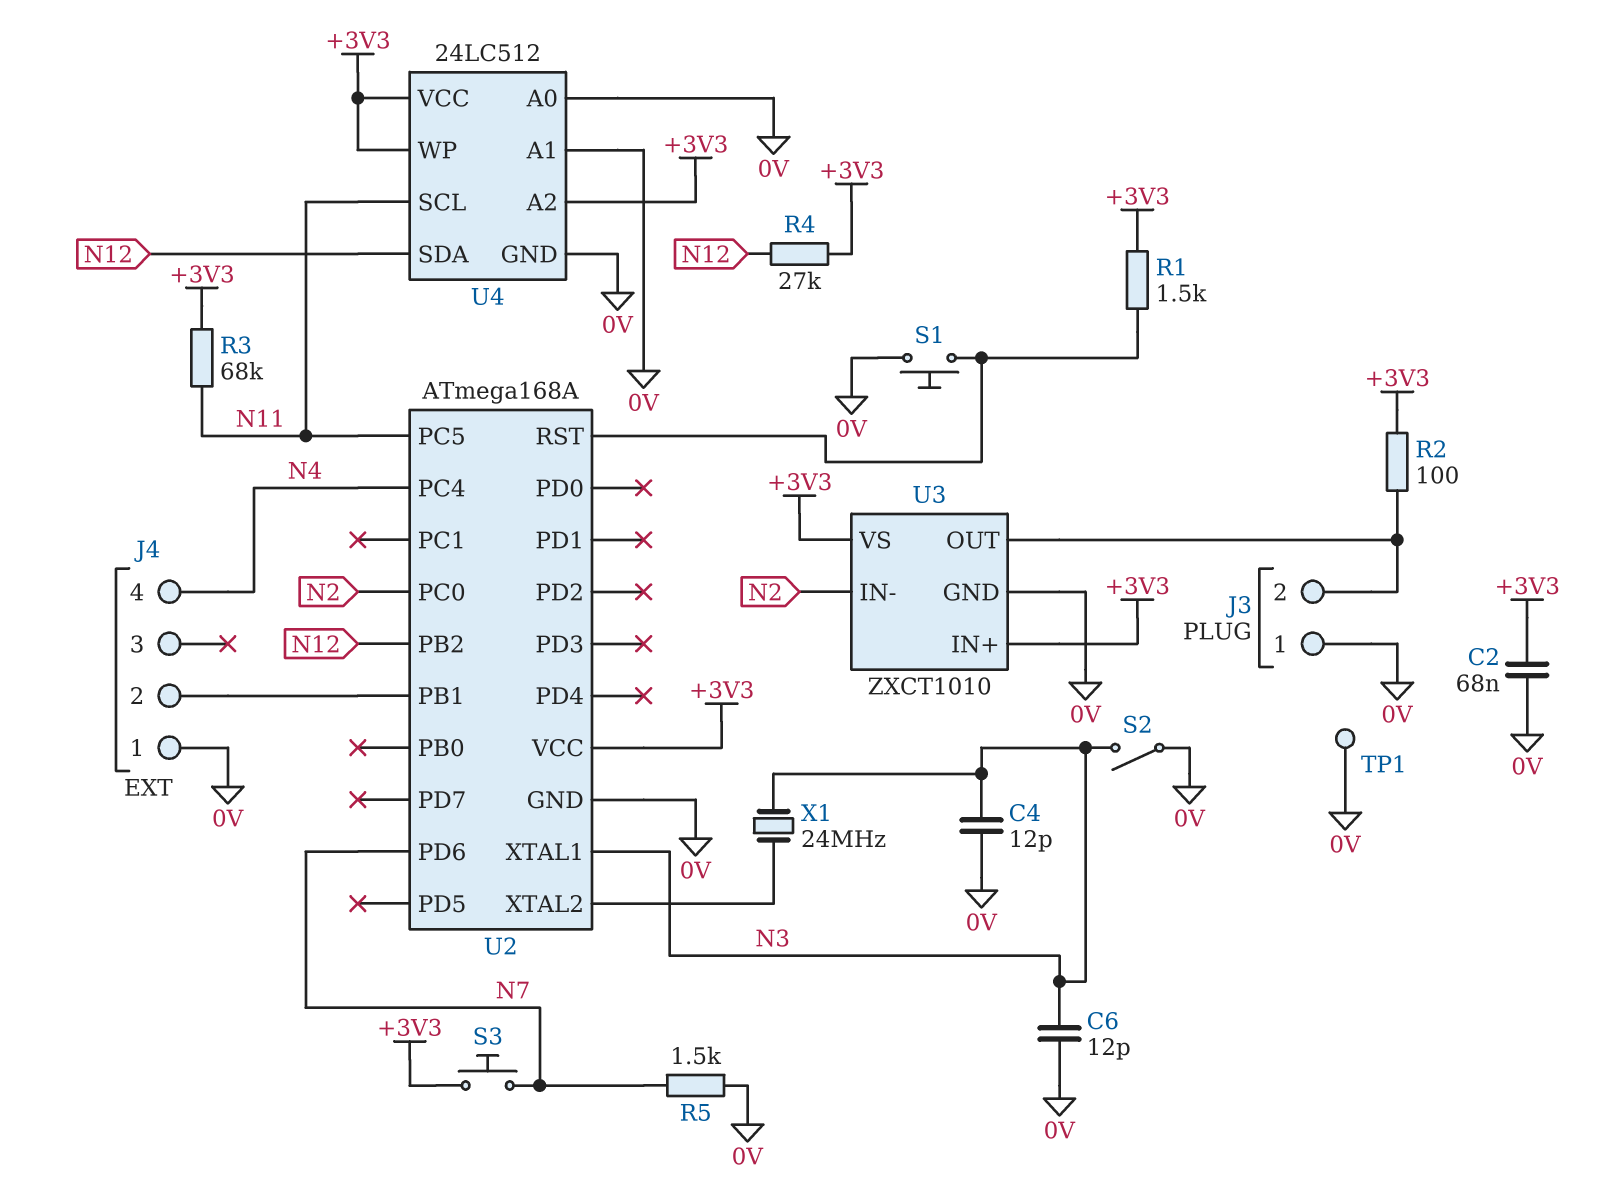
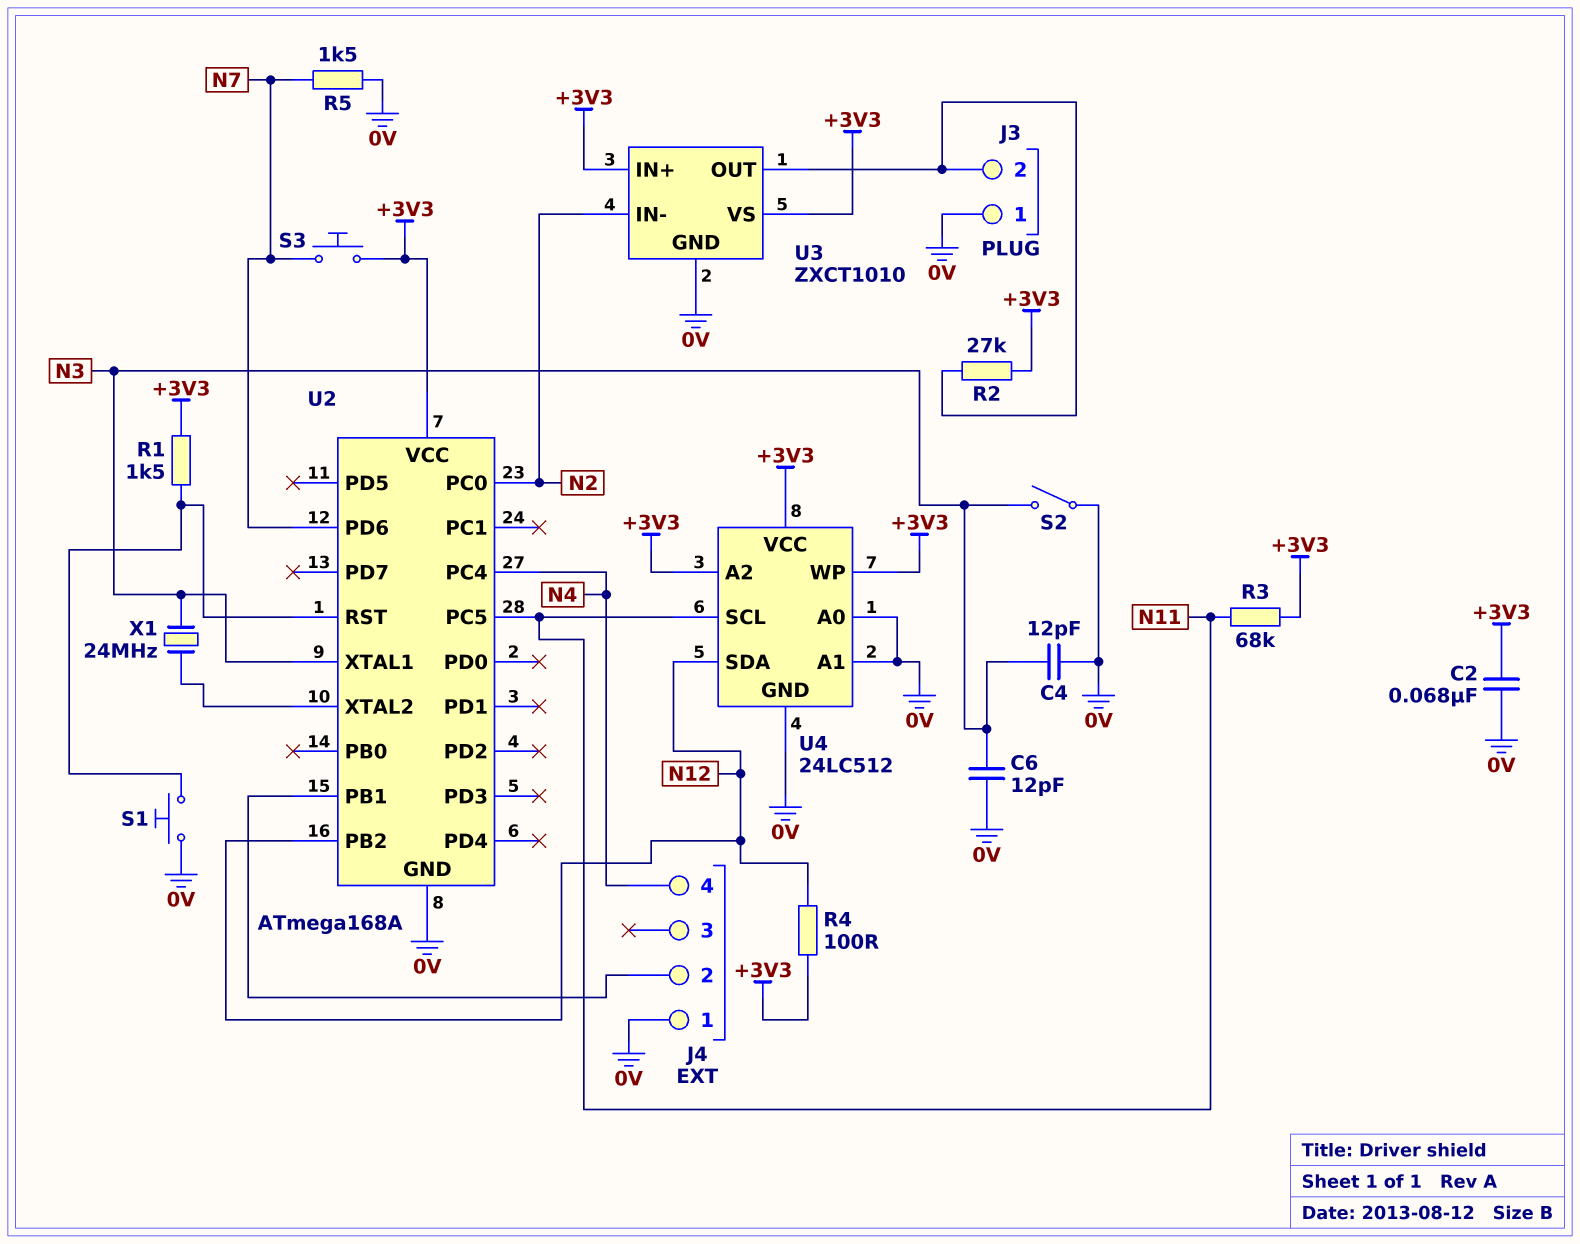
R2: 100 (+3V3, J3/2) -> 27k (+3V3, J3/2)
R4: 27k (+3V3, N12) -> 100 (+3V3, N12)
TP1: test point (0V) -> none

